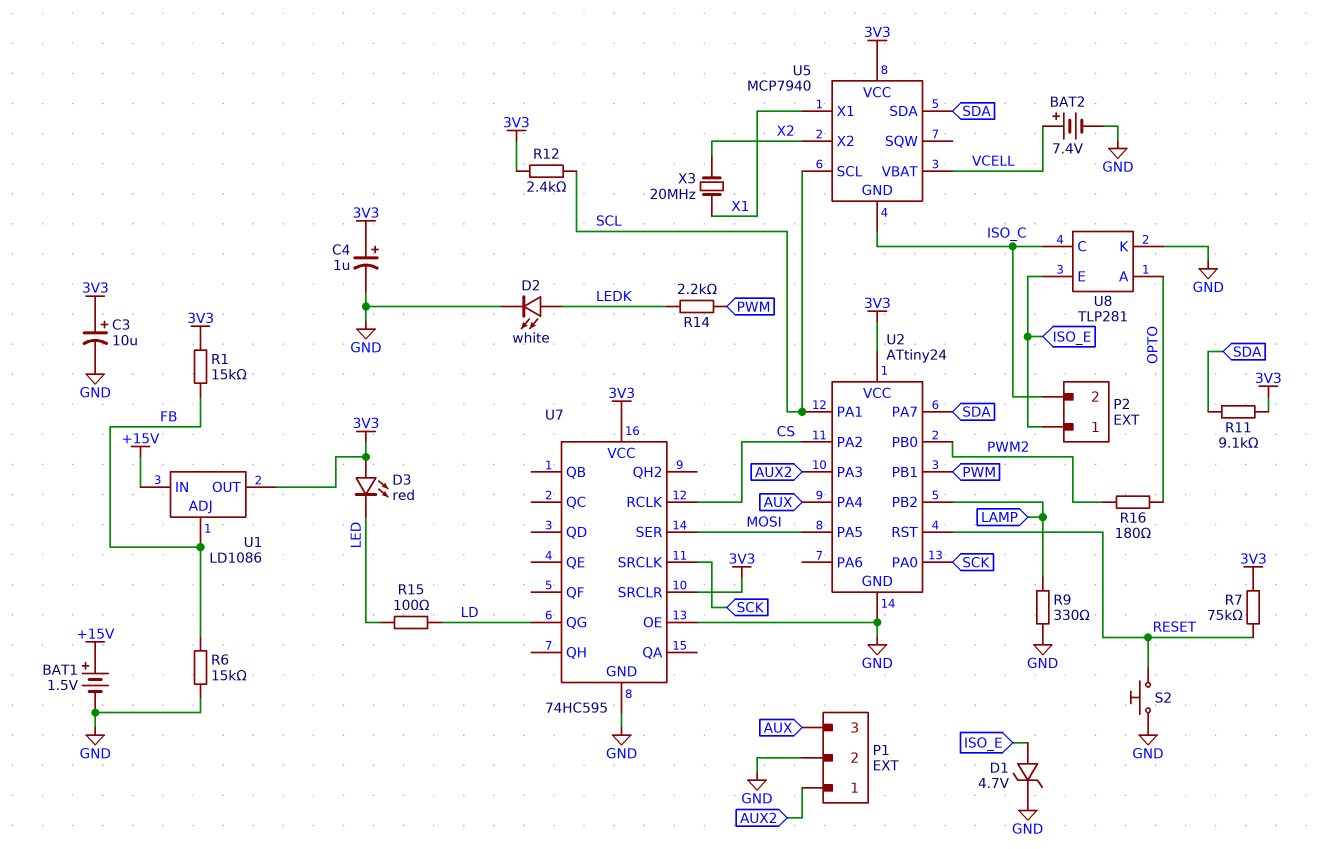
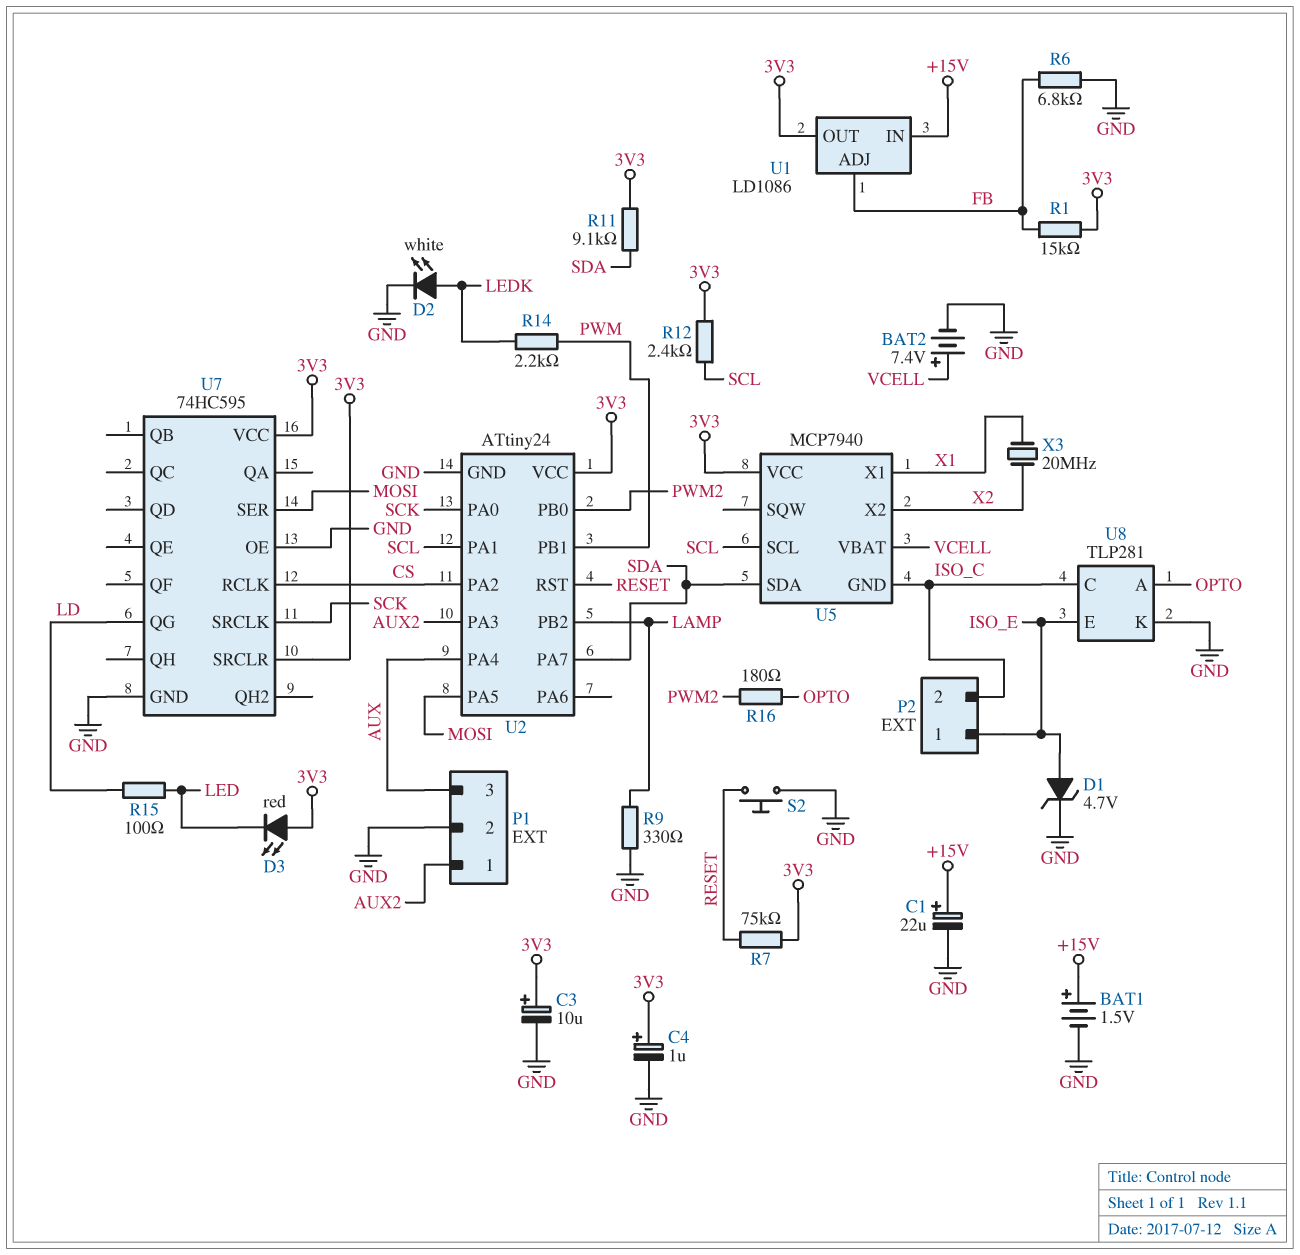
C1: none -> 22uF (plus +15V, minus GND)
R6: 15k (FB, GND) -> 6.8k (FB, GND)

